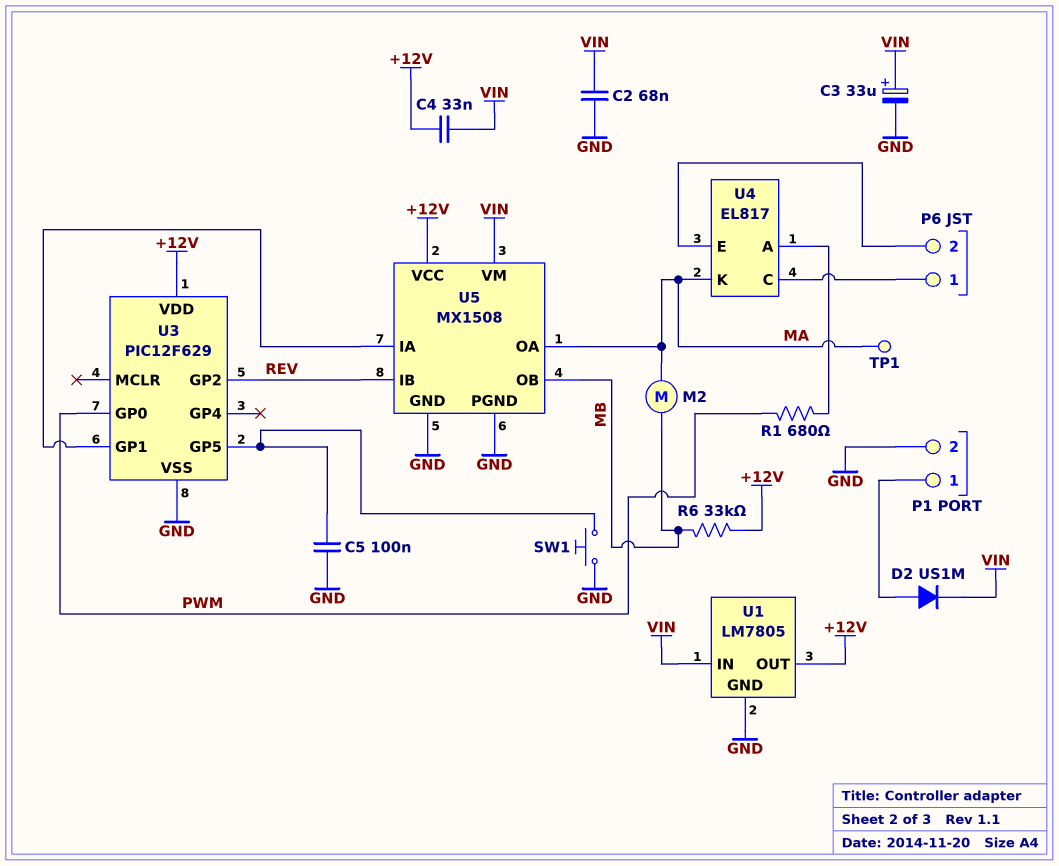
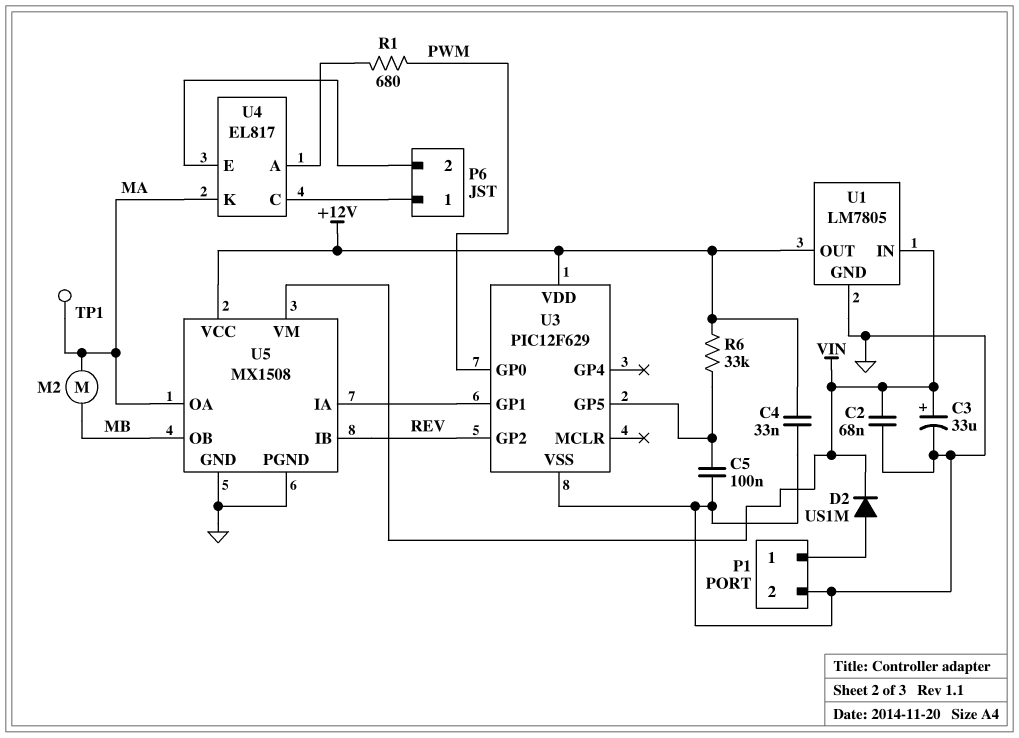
C4: 33nF (+12V, VIN) -> 33nF (+12V, GND)
R6: 33k (+12V, MB) -> 33k (+12V, U3/GP5)
SW1: button (GND, U3/GP5) -> none

